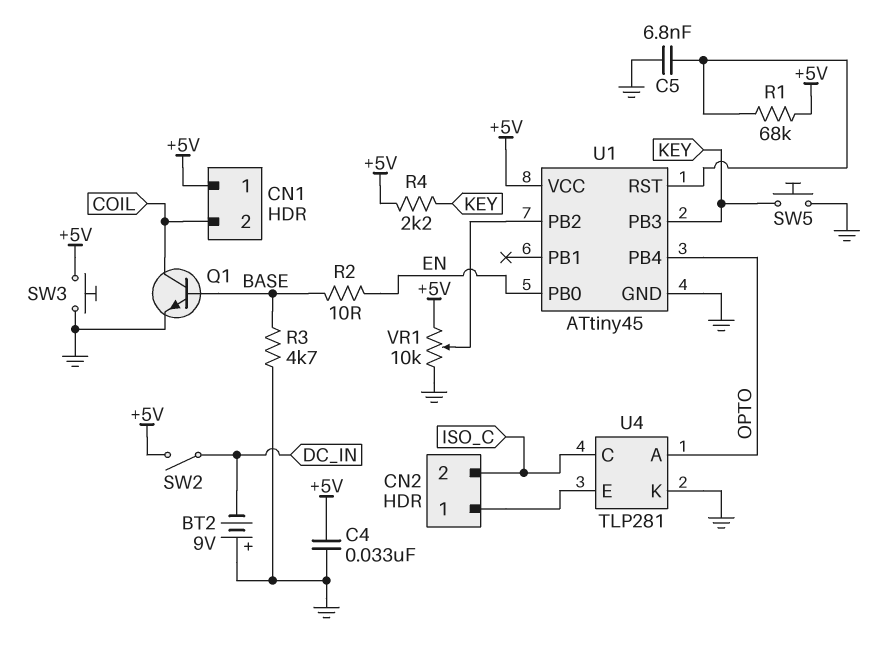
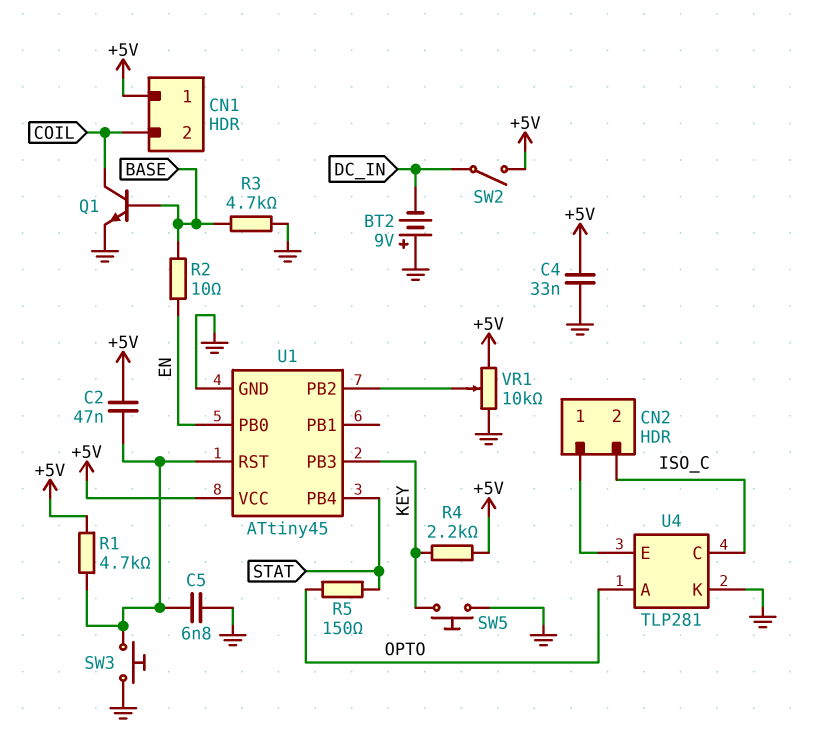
C2: none -> 47nF (+5V, U1/RST)
R1: 68k (+5V, U1/RST) -> 4.7k (+5V, U1/RST)
R5: none -> 150 (OPTO, STAT)
SW3: button (+5V, GND) -> button (GND, U1/RST)
U1 pin PB4: OPTO -> STAT

